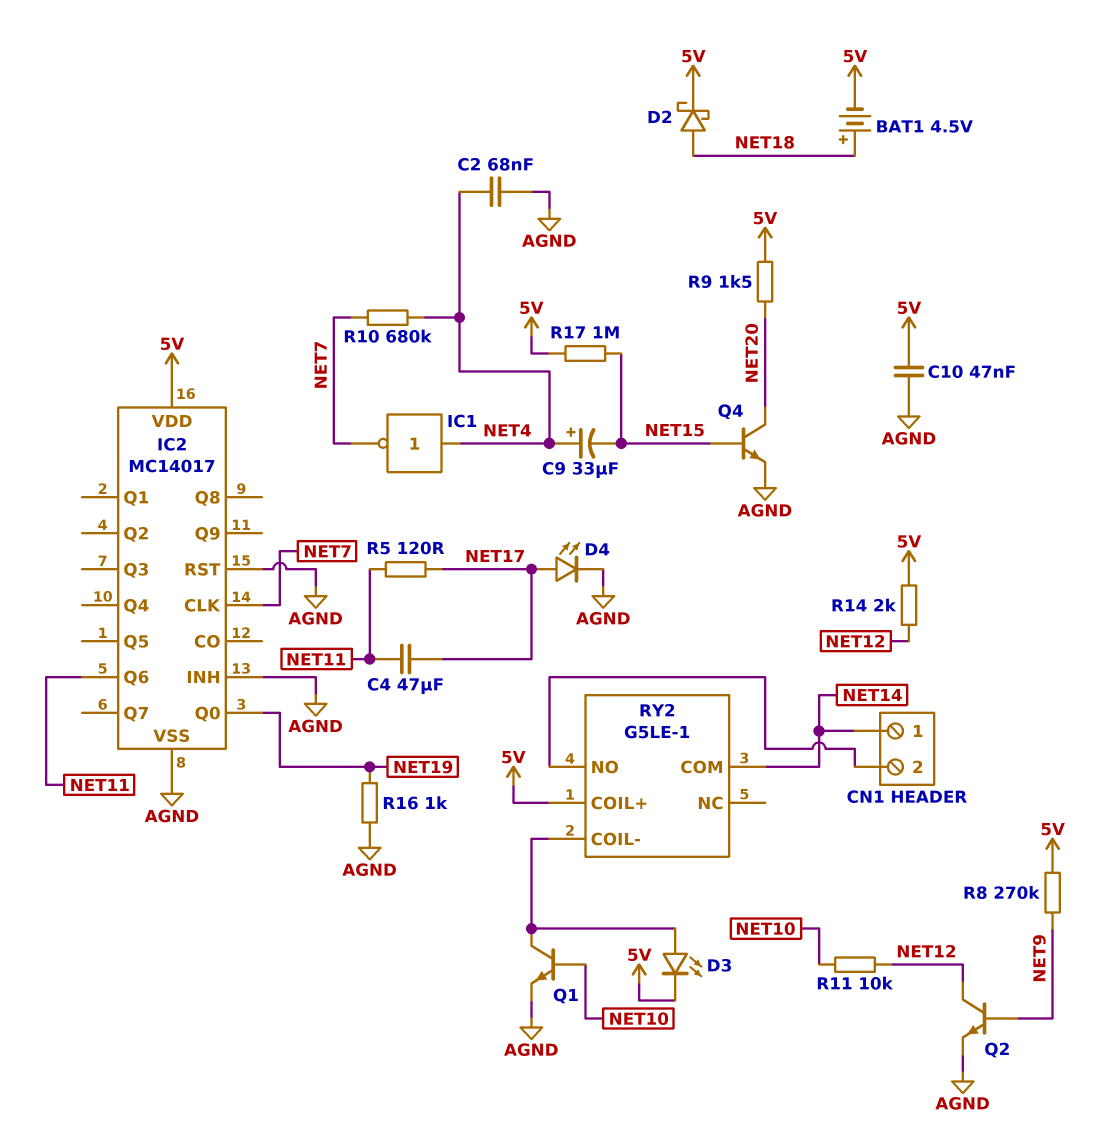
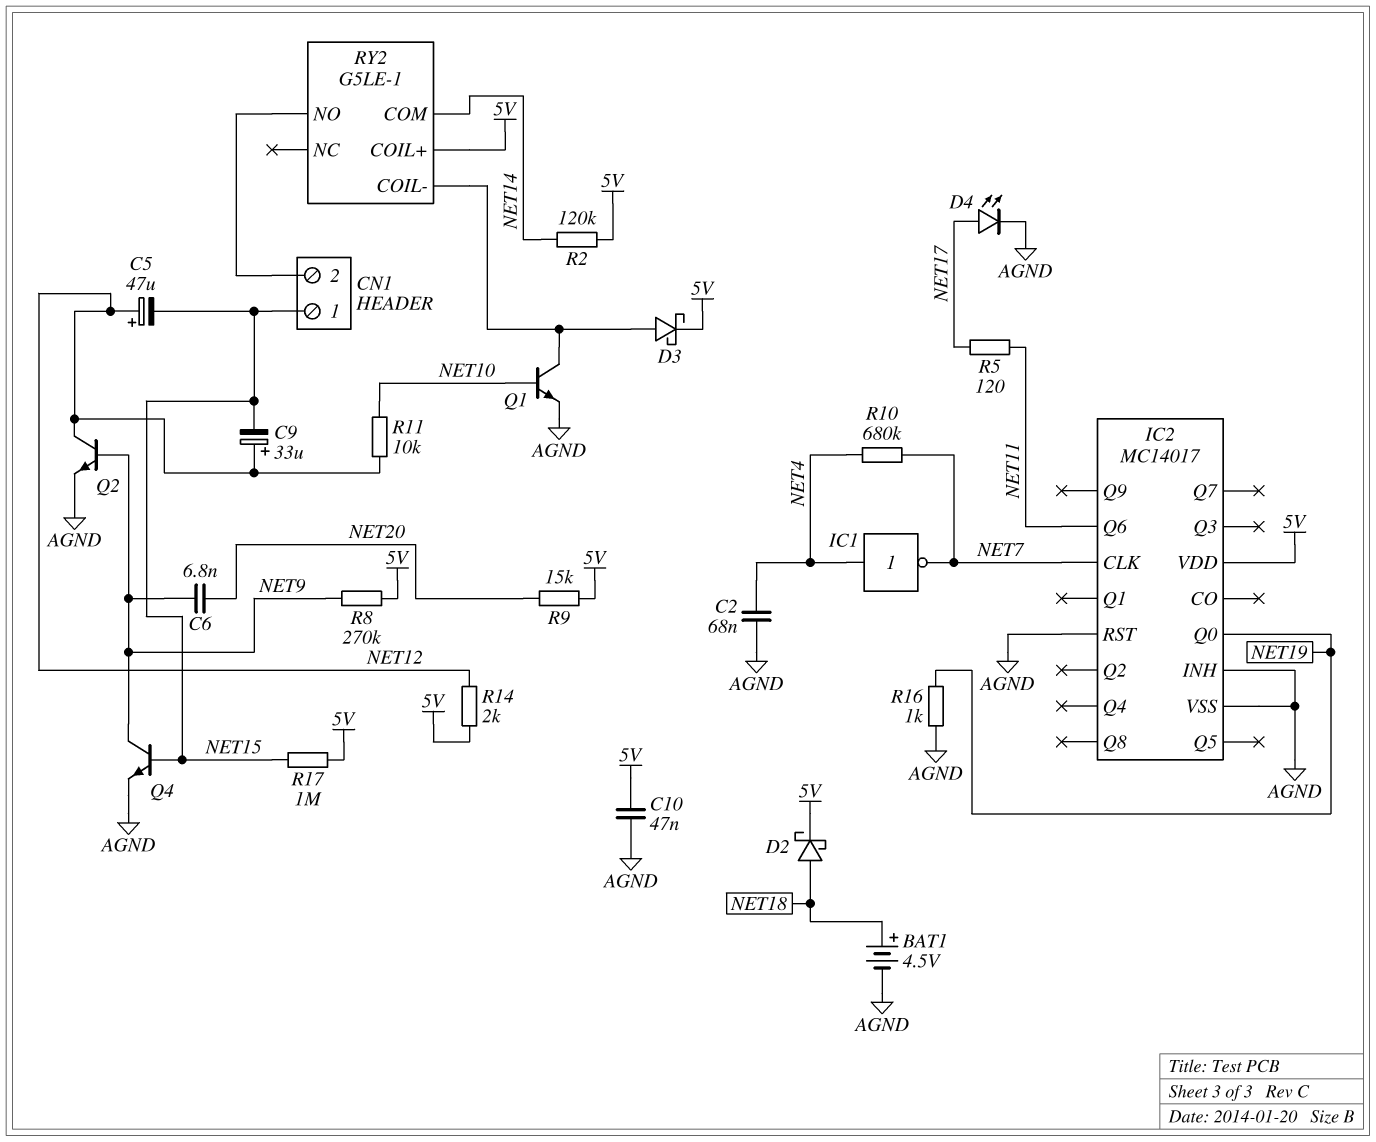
BAT1: 4.5V (plus NET18, minus 5V) -> 4.5V (plus NET18, minus AGND)
C4: 47uF (NET11, NET17) -> none
C5: none -> 47uF (plus NET12, minus NET15)
C6: none -> 6.8nF (NET9, NET20)
C9: 33uF (plus NET4, minus NET15) -> 33uF (plus NET12, minus NET15)
CN1 pin 1: NET14 -> NET15
D3: LED (A RY2/COIL-, K 5V) -> schottky (A RY2/COIL-, K 5V)
Q4: NPN (B NET15, C NET20, E AGND) -> NPN (B NET15, C NET9, E AGND)
R2: none -> 120k (5V, NET14)
R9: 1.5k (5V, NET20) -> 15k (5V, NET20)

